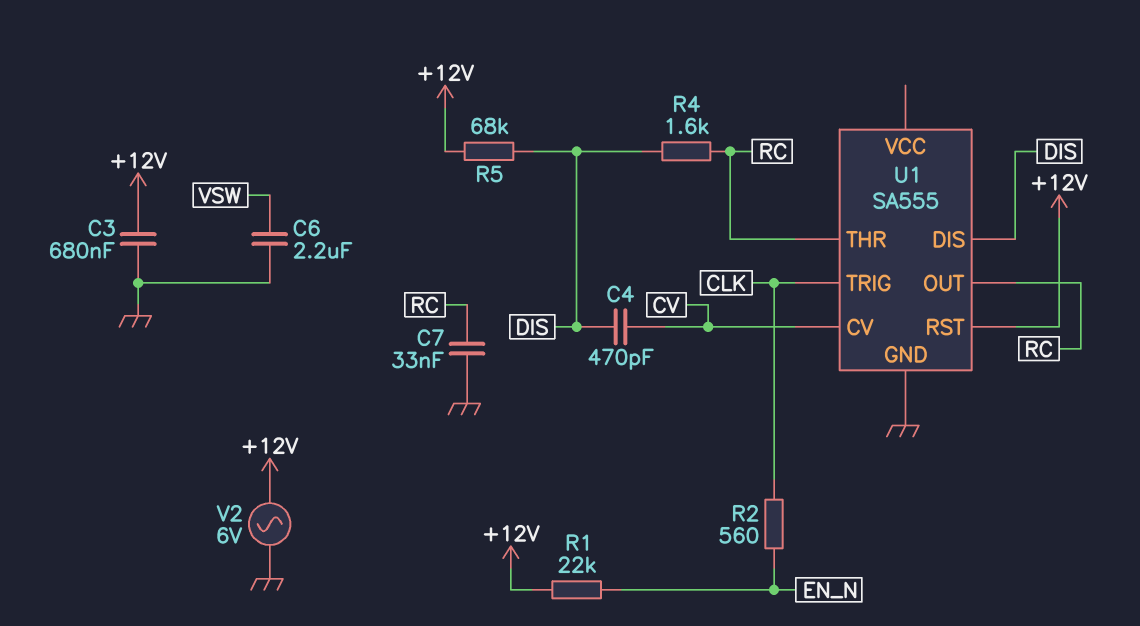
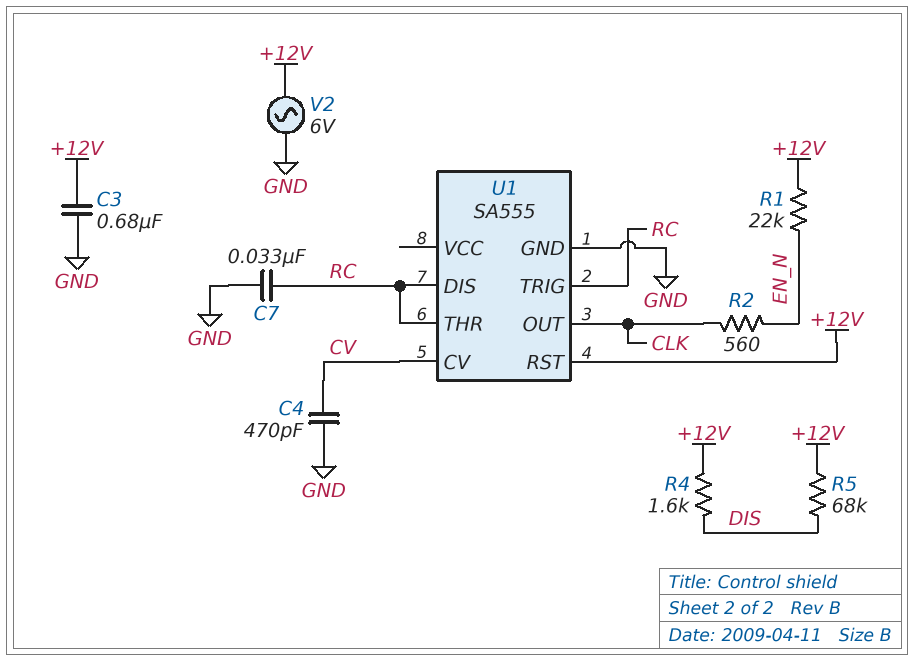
C4: 470pF (CV, DIS) -> 470pF (CV, GND)
C6: 2.2uF (GND, VSW) -> none
R4: 1.6k (DIS, RC) -> 1.6k (+12V, DIS)
U1 pin DIS: DIS -> RC
U1 pin OUT: RC -> CLK
U1 pin TRIG: CLK -> RC

